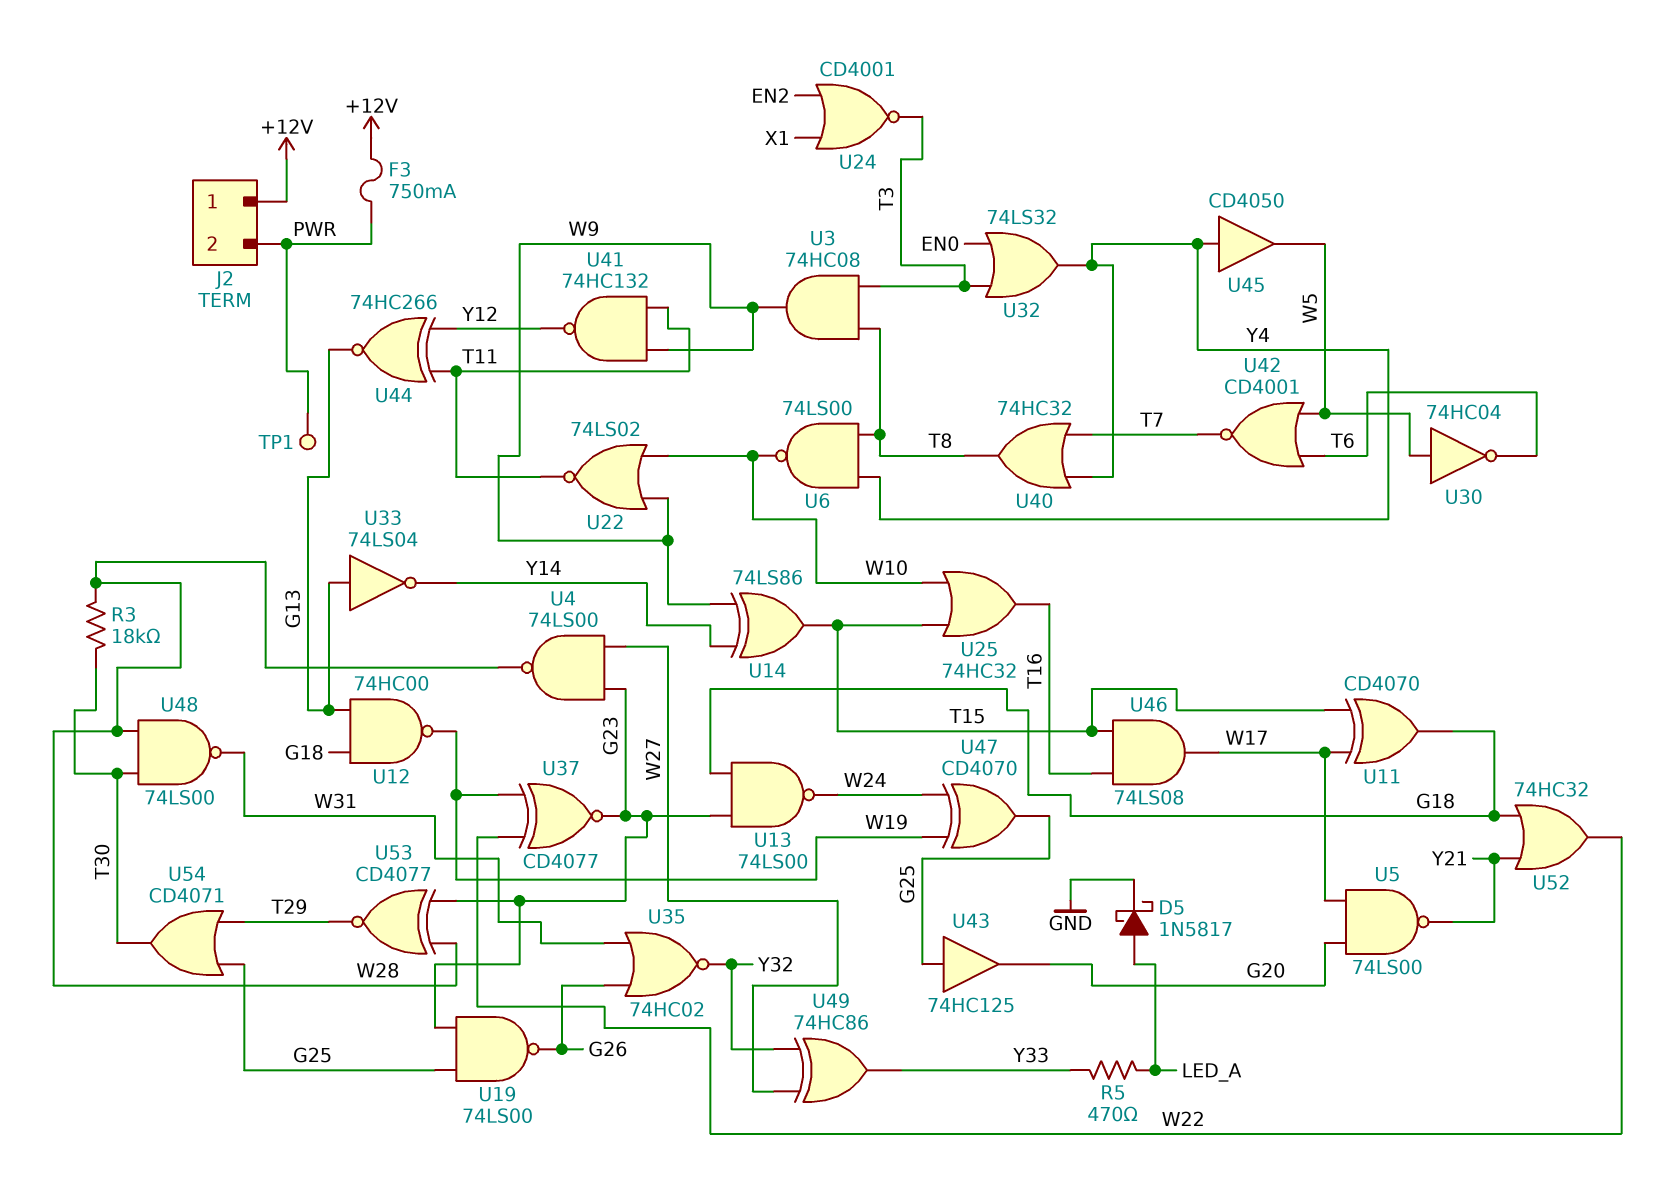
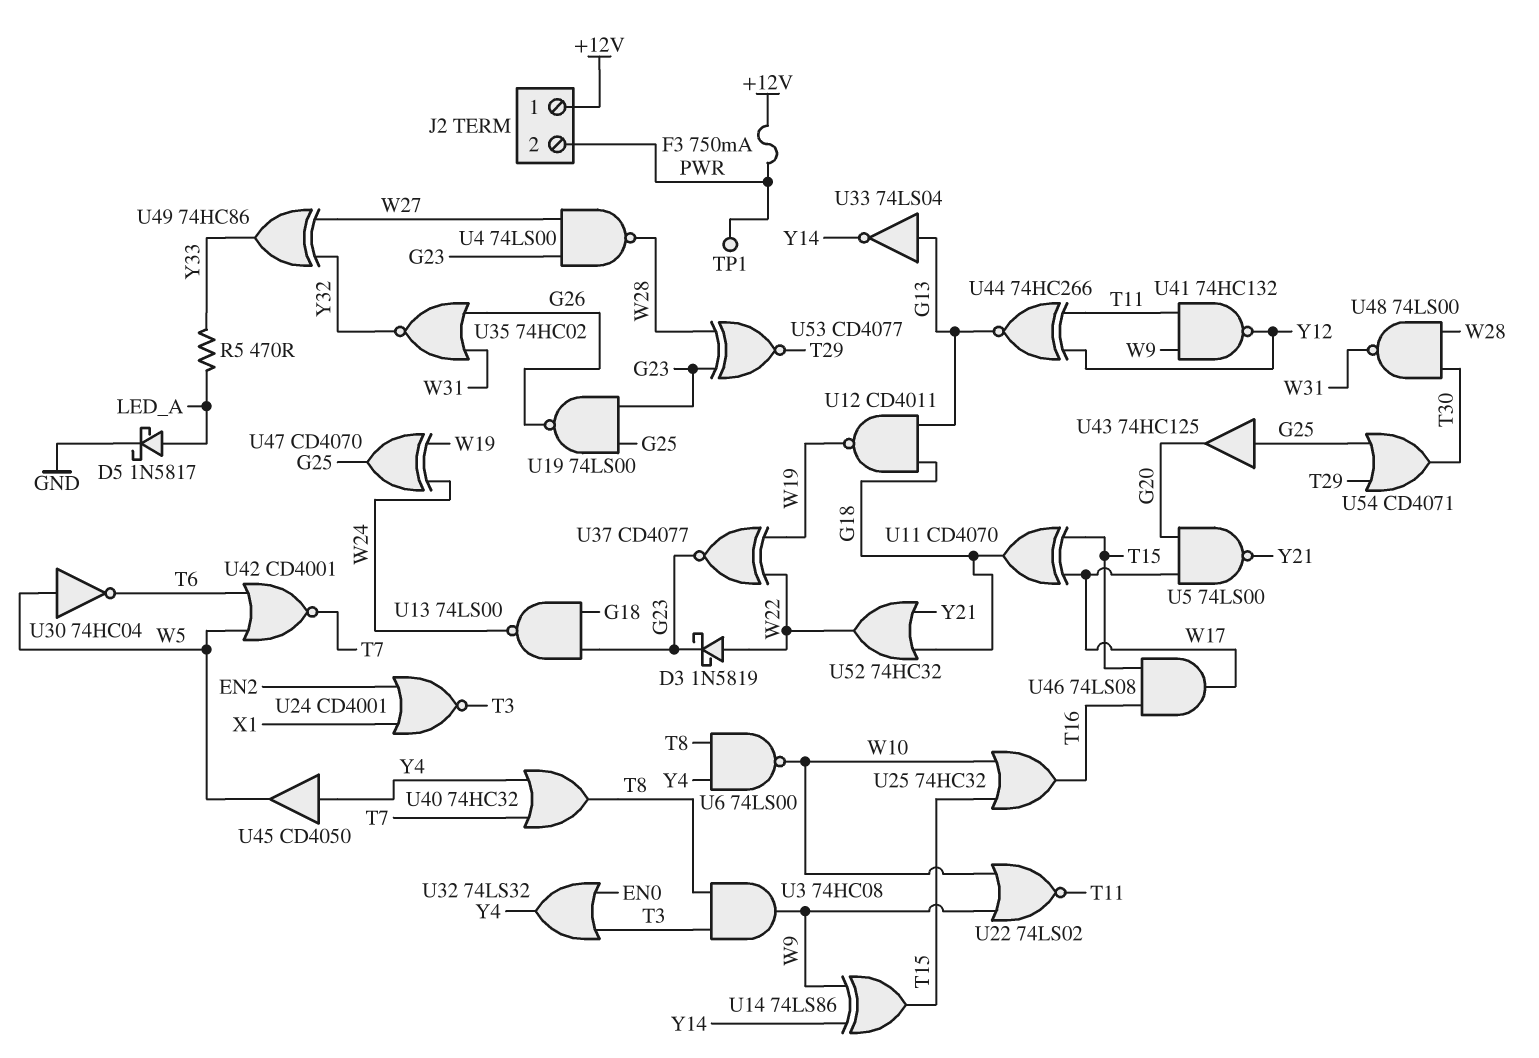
D3: none -> schottky 1N5819 (A W22, K G23)
R3: 18k (T30, W28) -> none
U12: NAND 74HC00 (in G13, in G18, out W19) -> NAND CD4011 (in G13, in G18, out W19)

